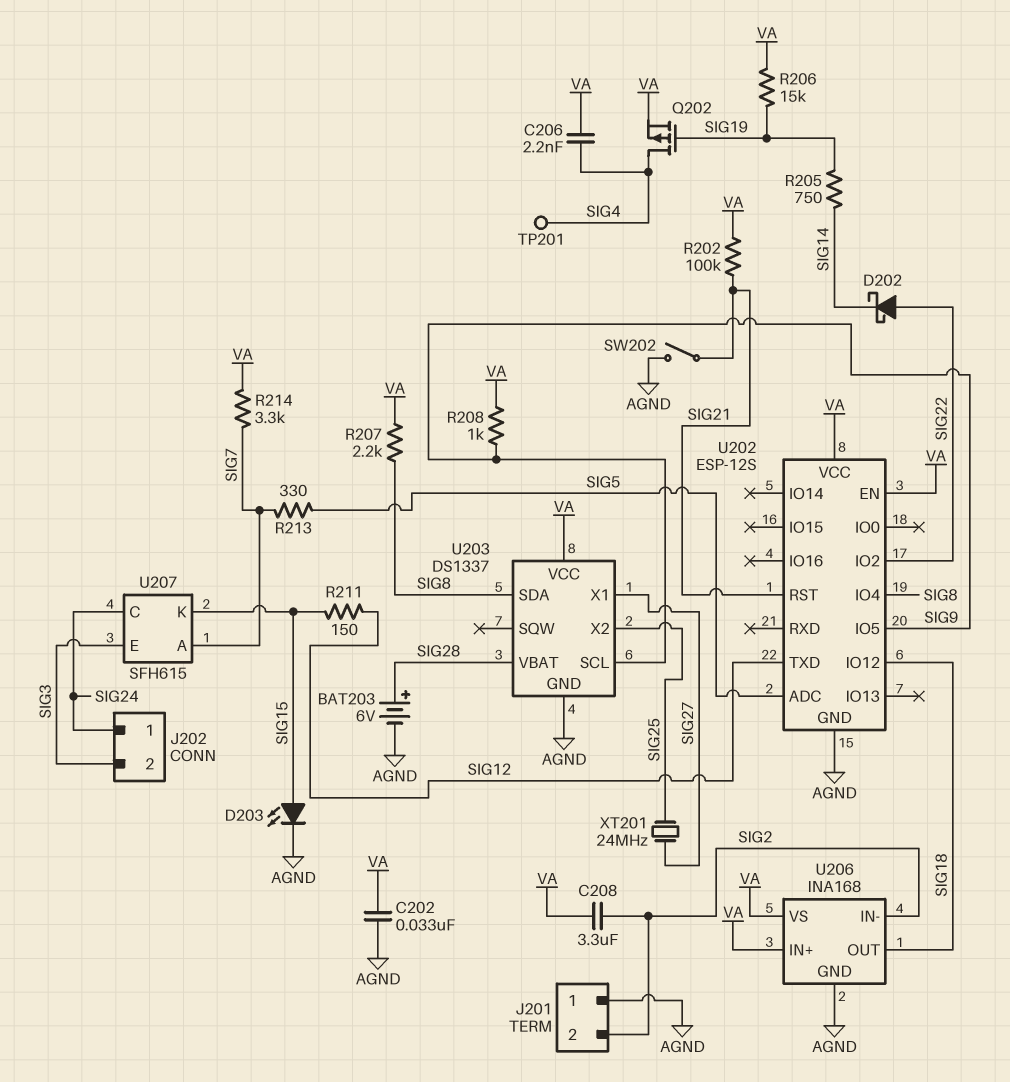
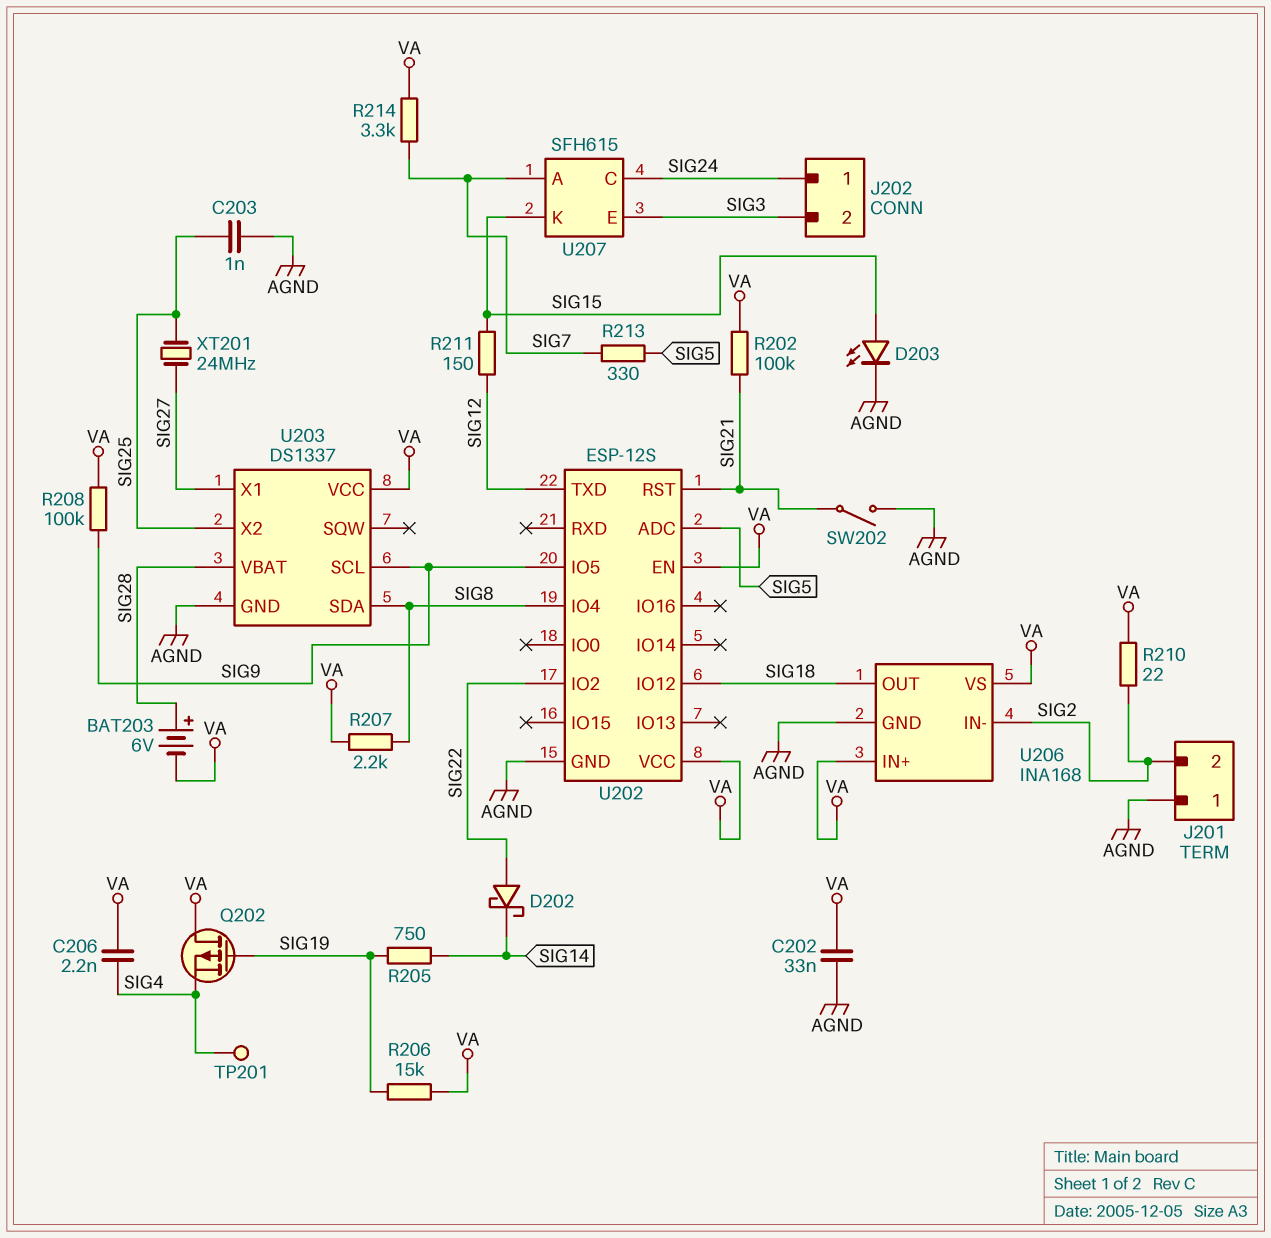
BAT203: 6V (plus SIG28, minus AGND) -> 6V (plus SIG28, minus VA)
C203: none -> 1nF (AGND, SIG25)
C208: 3.3uF (SIG2, VA) -> none
Q202: PMOS (G SIG19, D SIG4, S VA) -> PMOS (G SIG19, D VA, S SIG4)
R208: 1k (SIG9, VA) -> 100k (SIG9, VA)
R210: none -> 22 (SIG2, VA)

